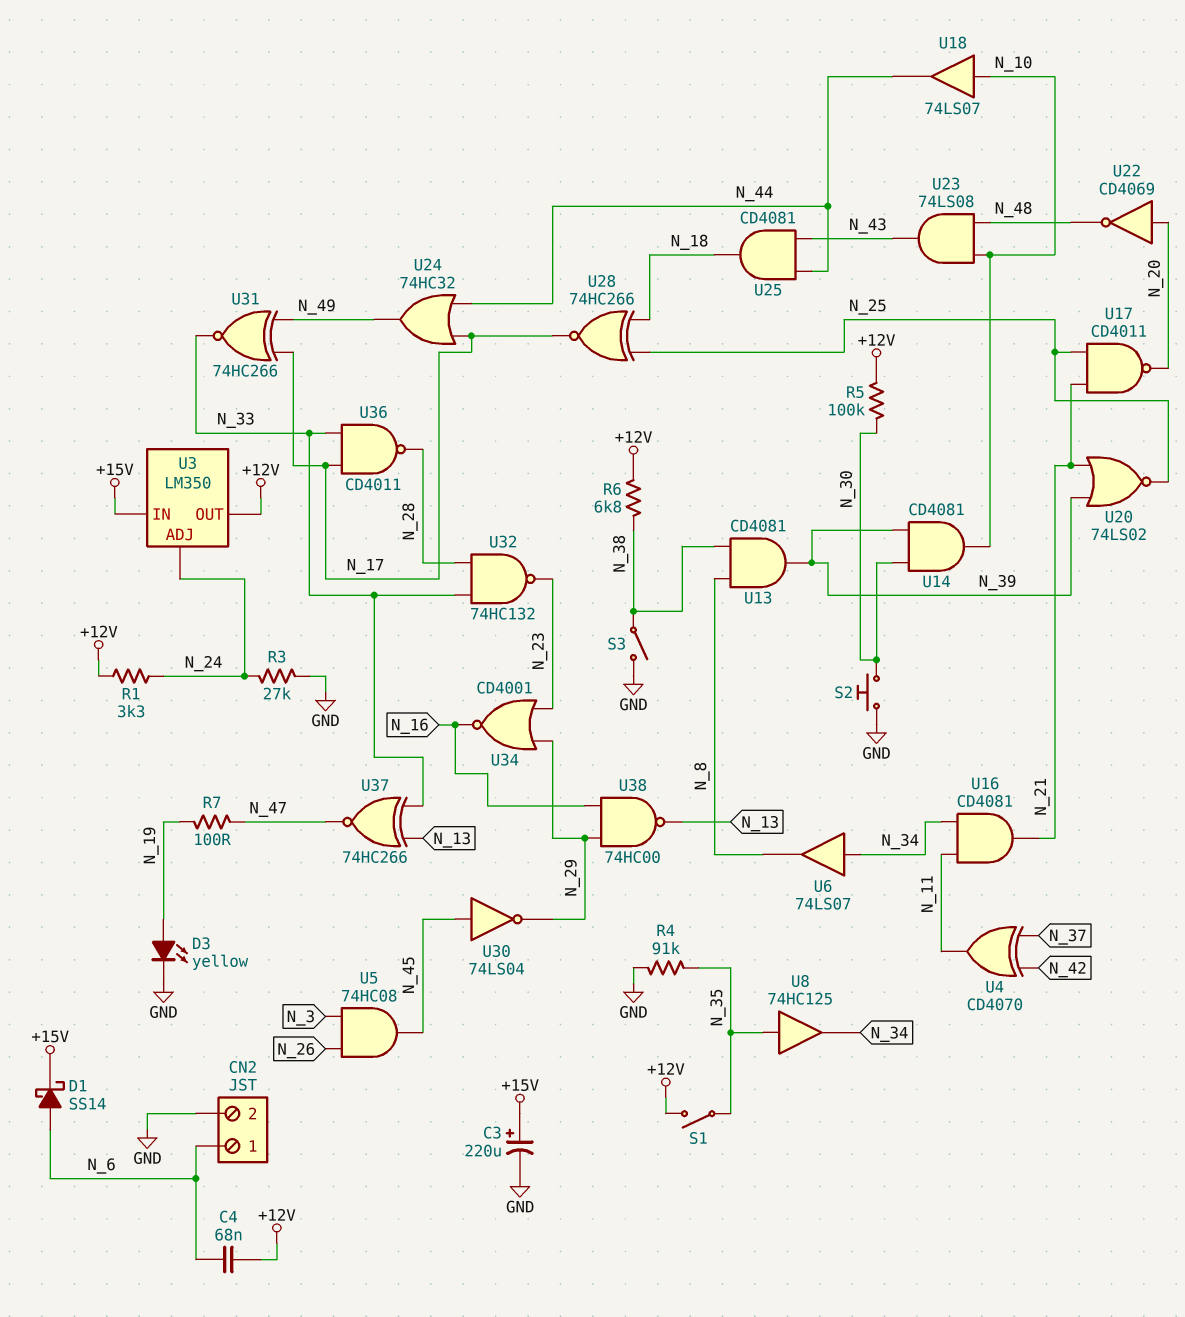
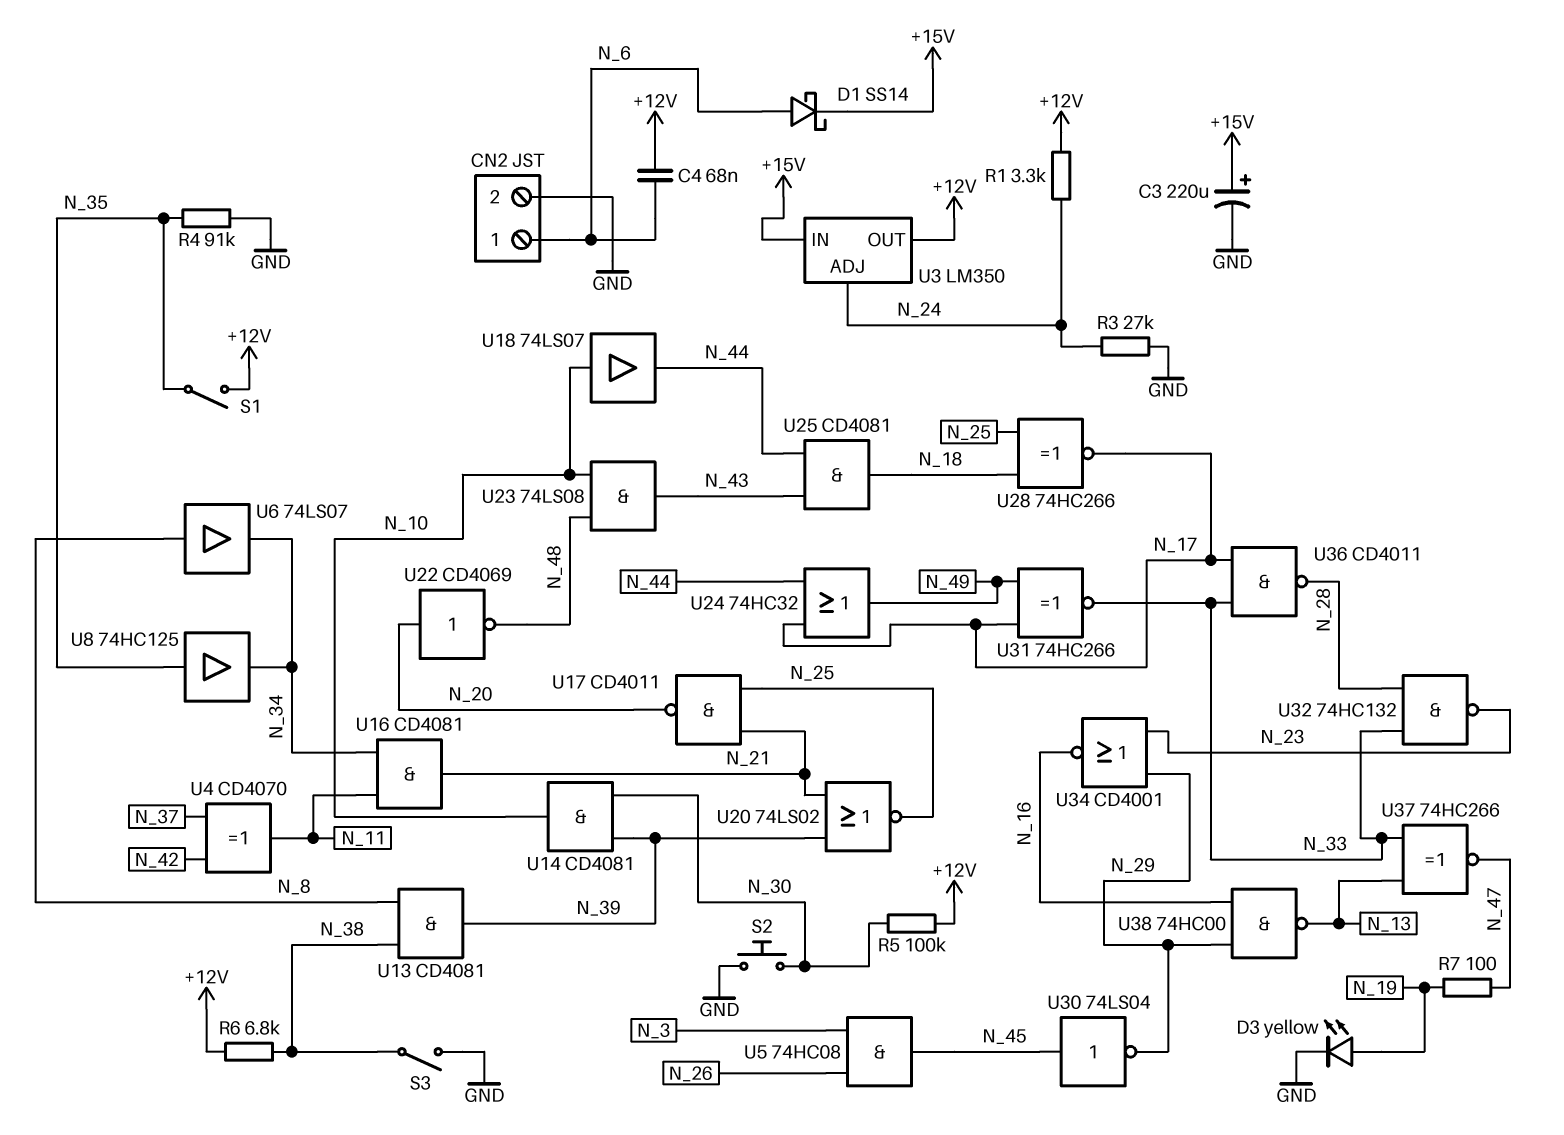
U6: buffer 74LS07 (in N_34, out N_8) -> buffer 74LS07 (in N_8, out N_34)

